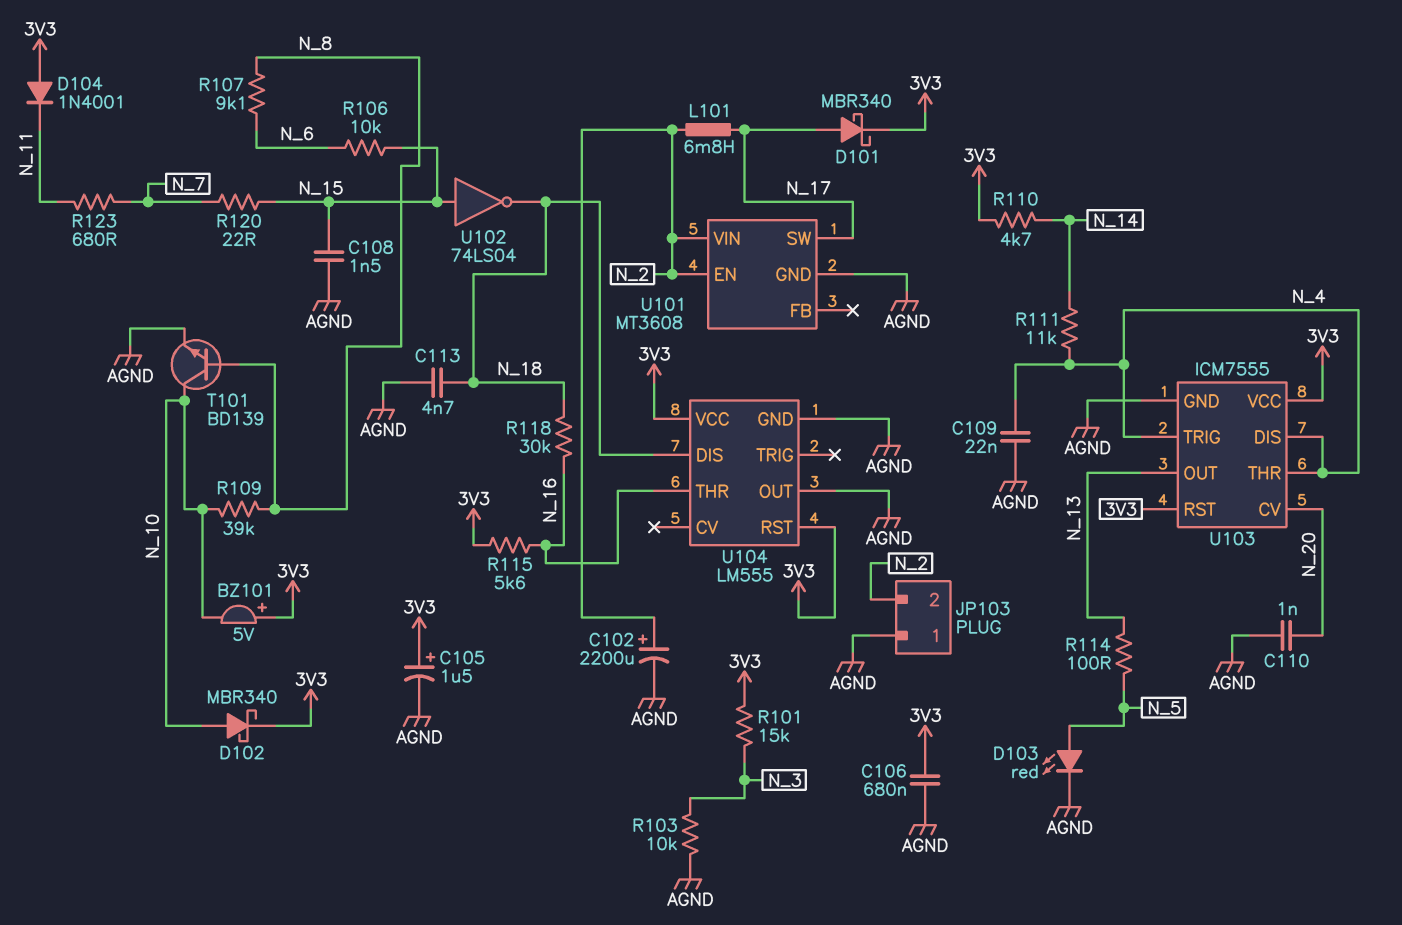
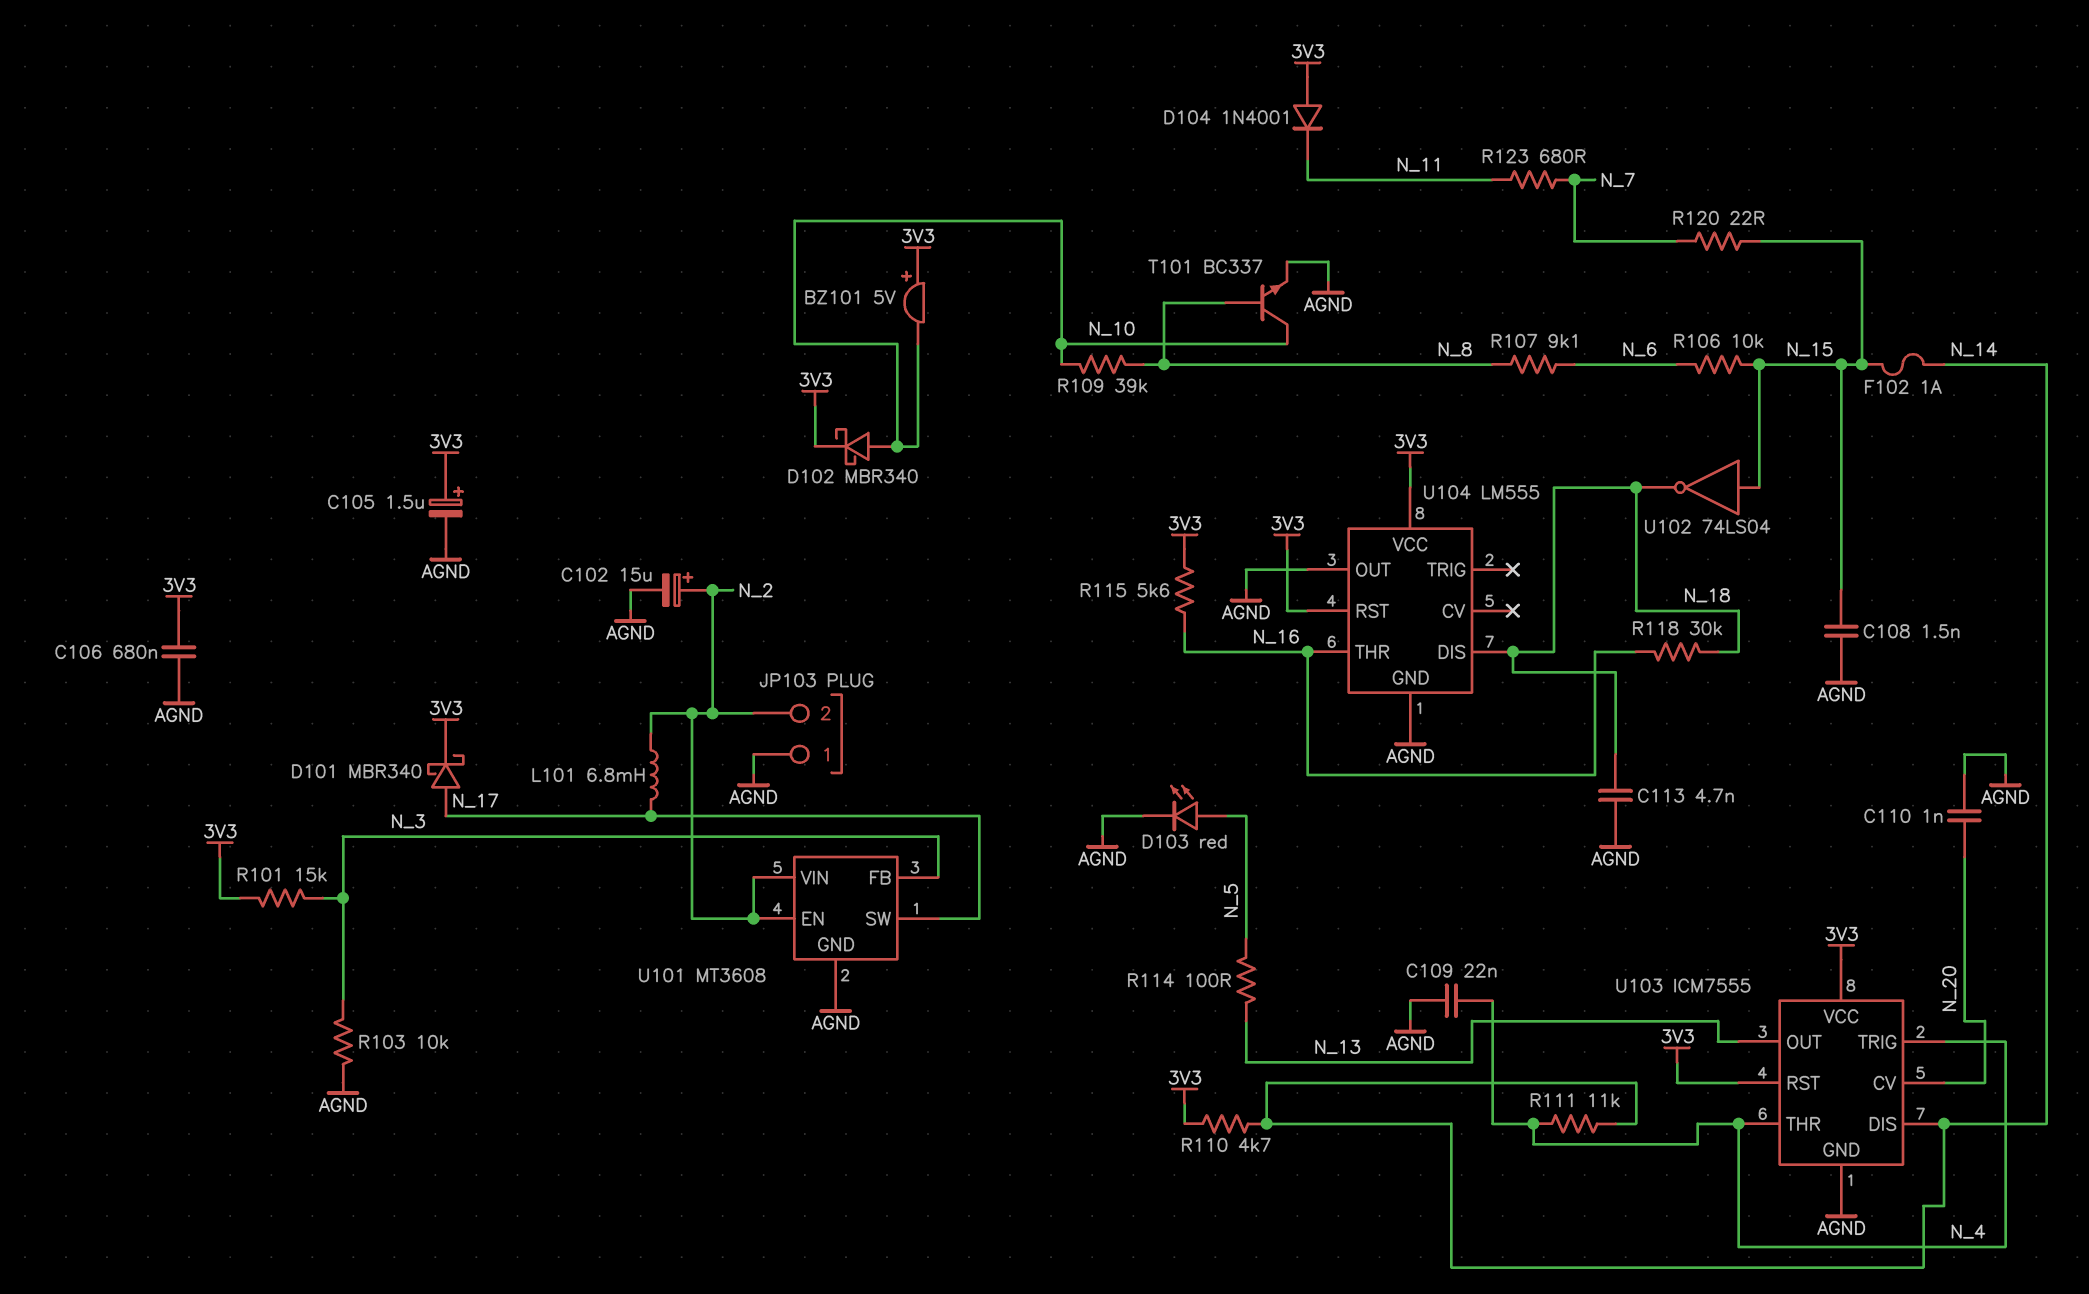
C102: 2200uF (plus N_2, minus AGND) -> 15uF (plus N_2, minus AGND)
F102: none -> 1A (N_14, N_15)
T101: NPN BD139 (B N_8, C N_10, E AGND) -> NPN BC337 (B N_8, C N_10, E AGND)
U101 pin FB: none -> N_3
U103 pin DIS: N_4 -> N_14

